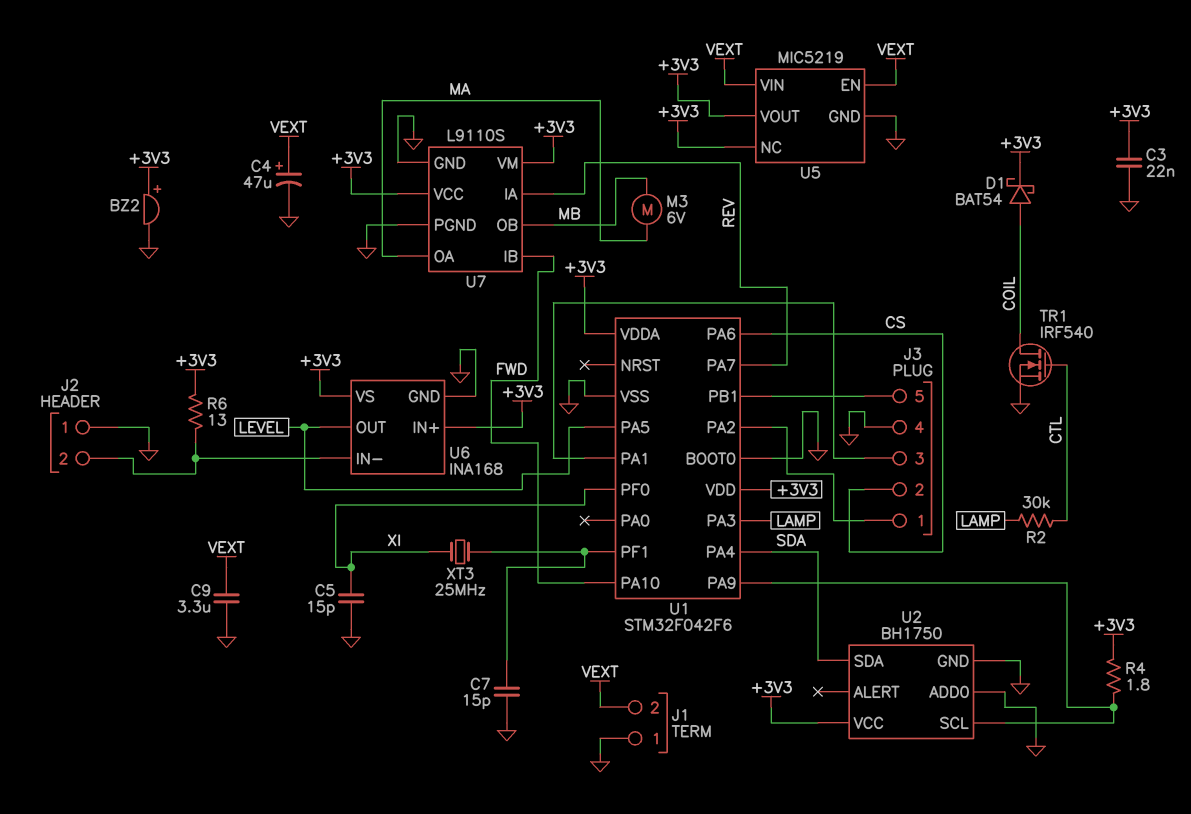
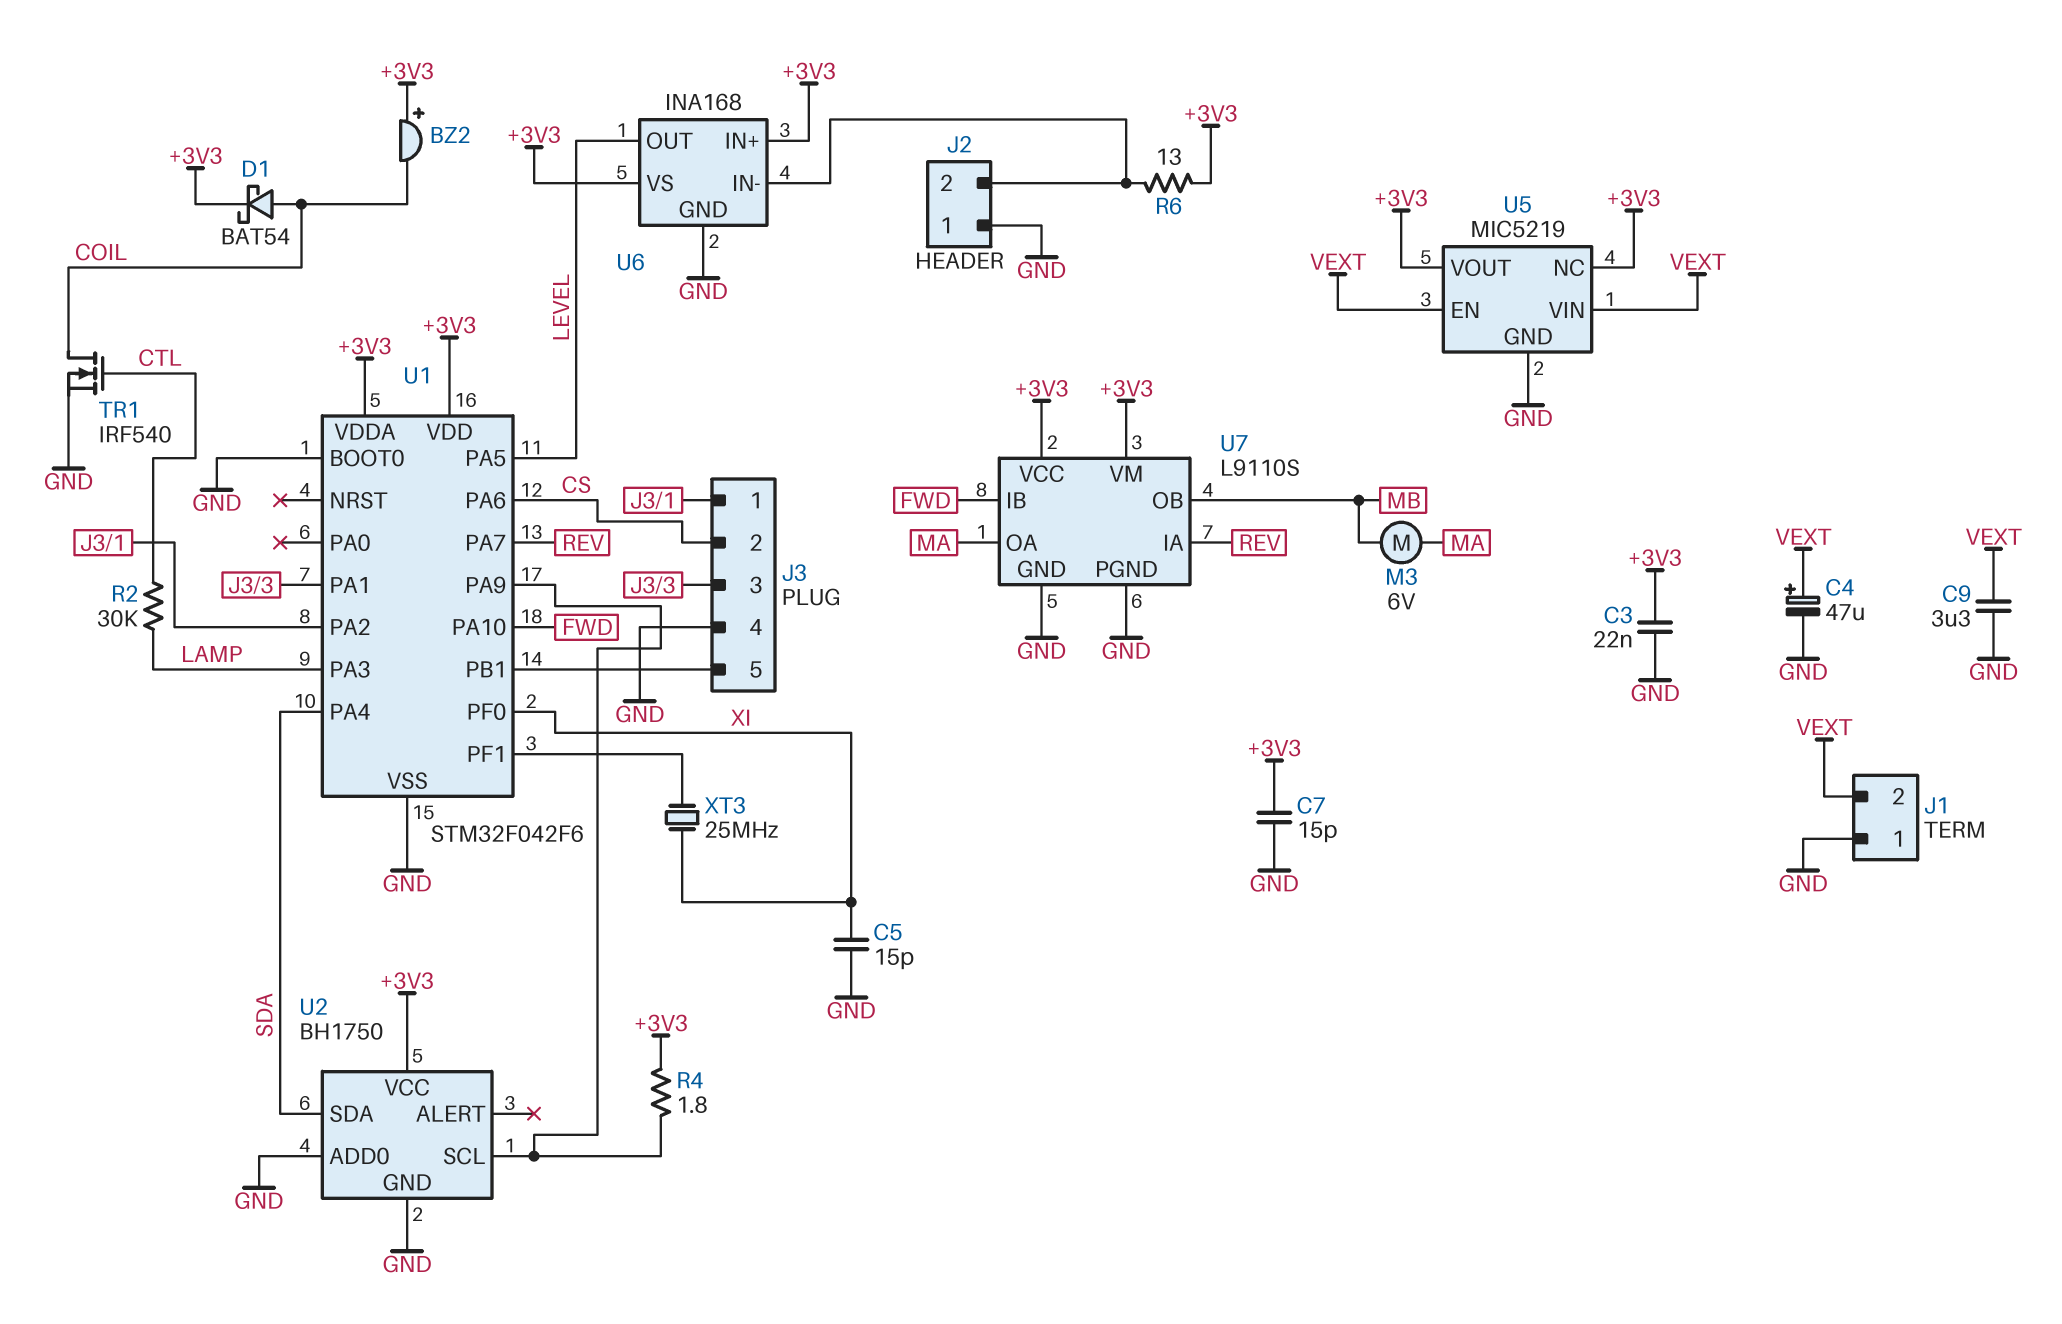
BZ2: buzzer (plus +3V3, minus GND) -> buzzer (plus +3V3, minus COIL)
C7: 15pF (GND, U1/PF1) -> 15pF (+3V3, GND)

